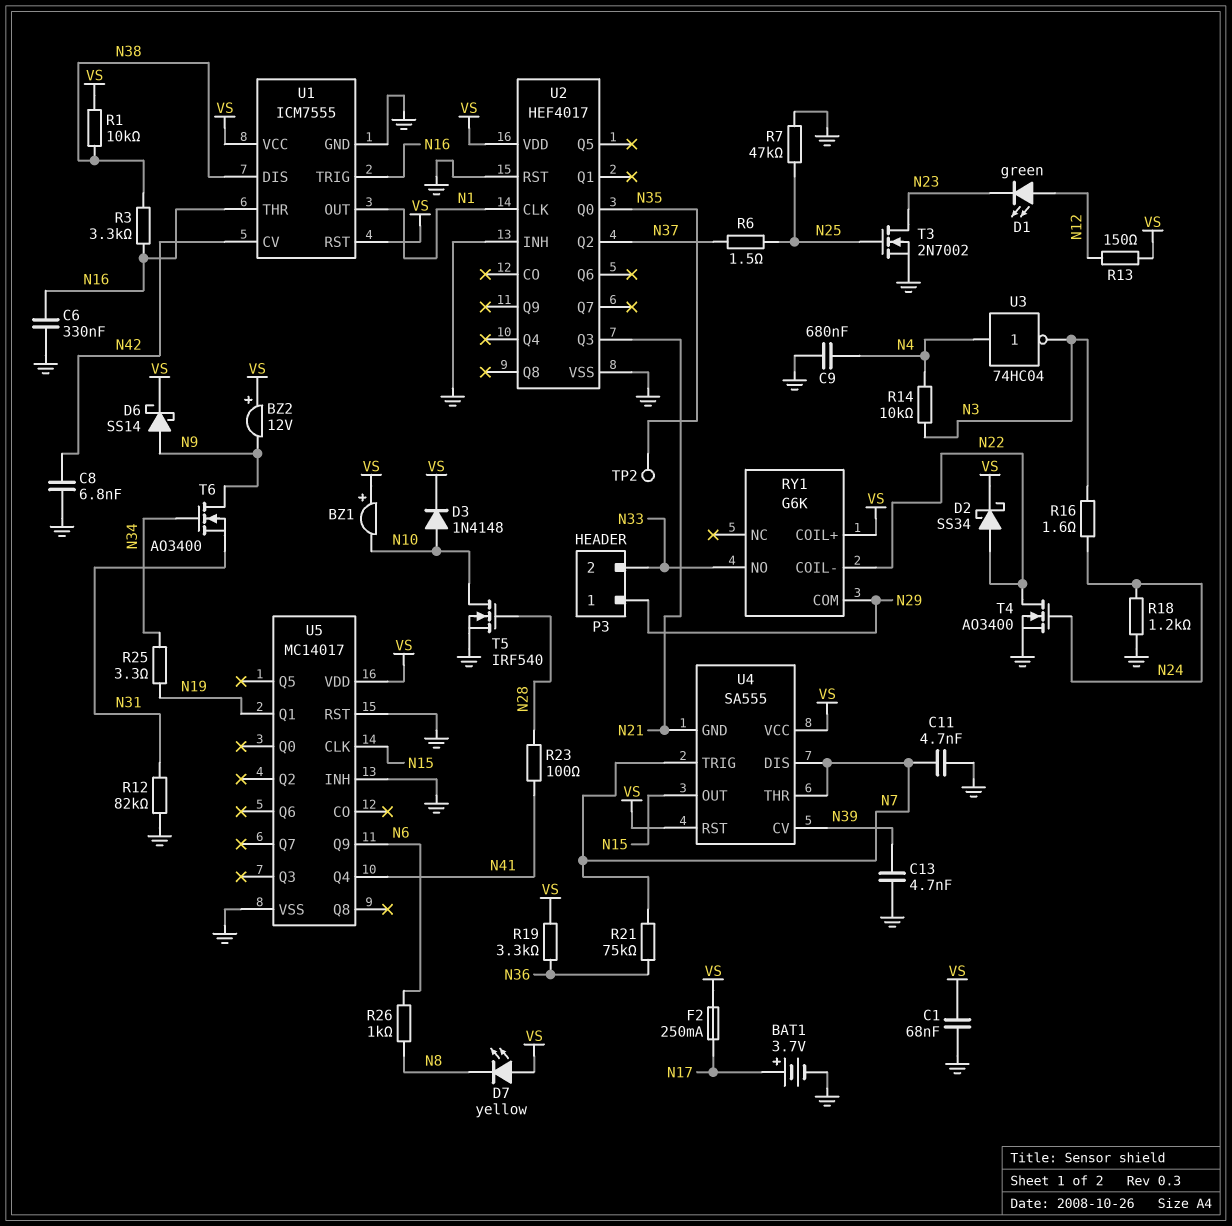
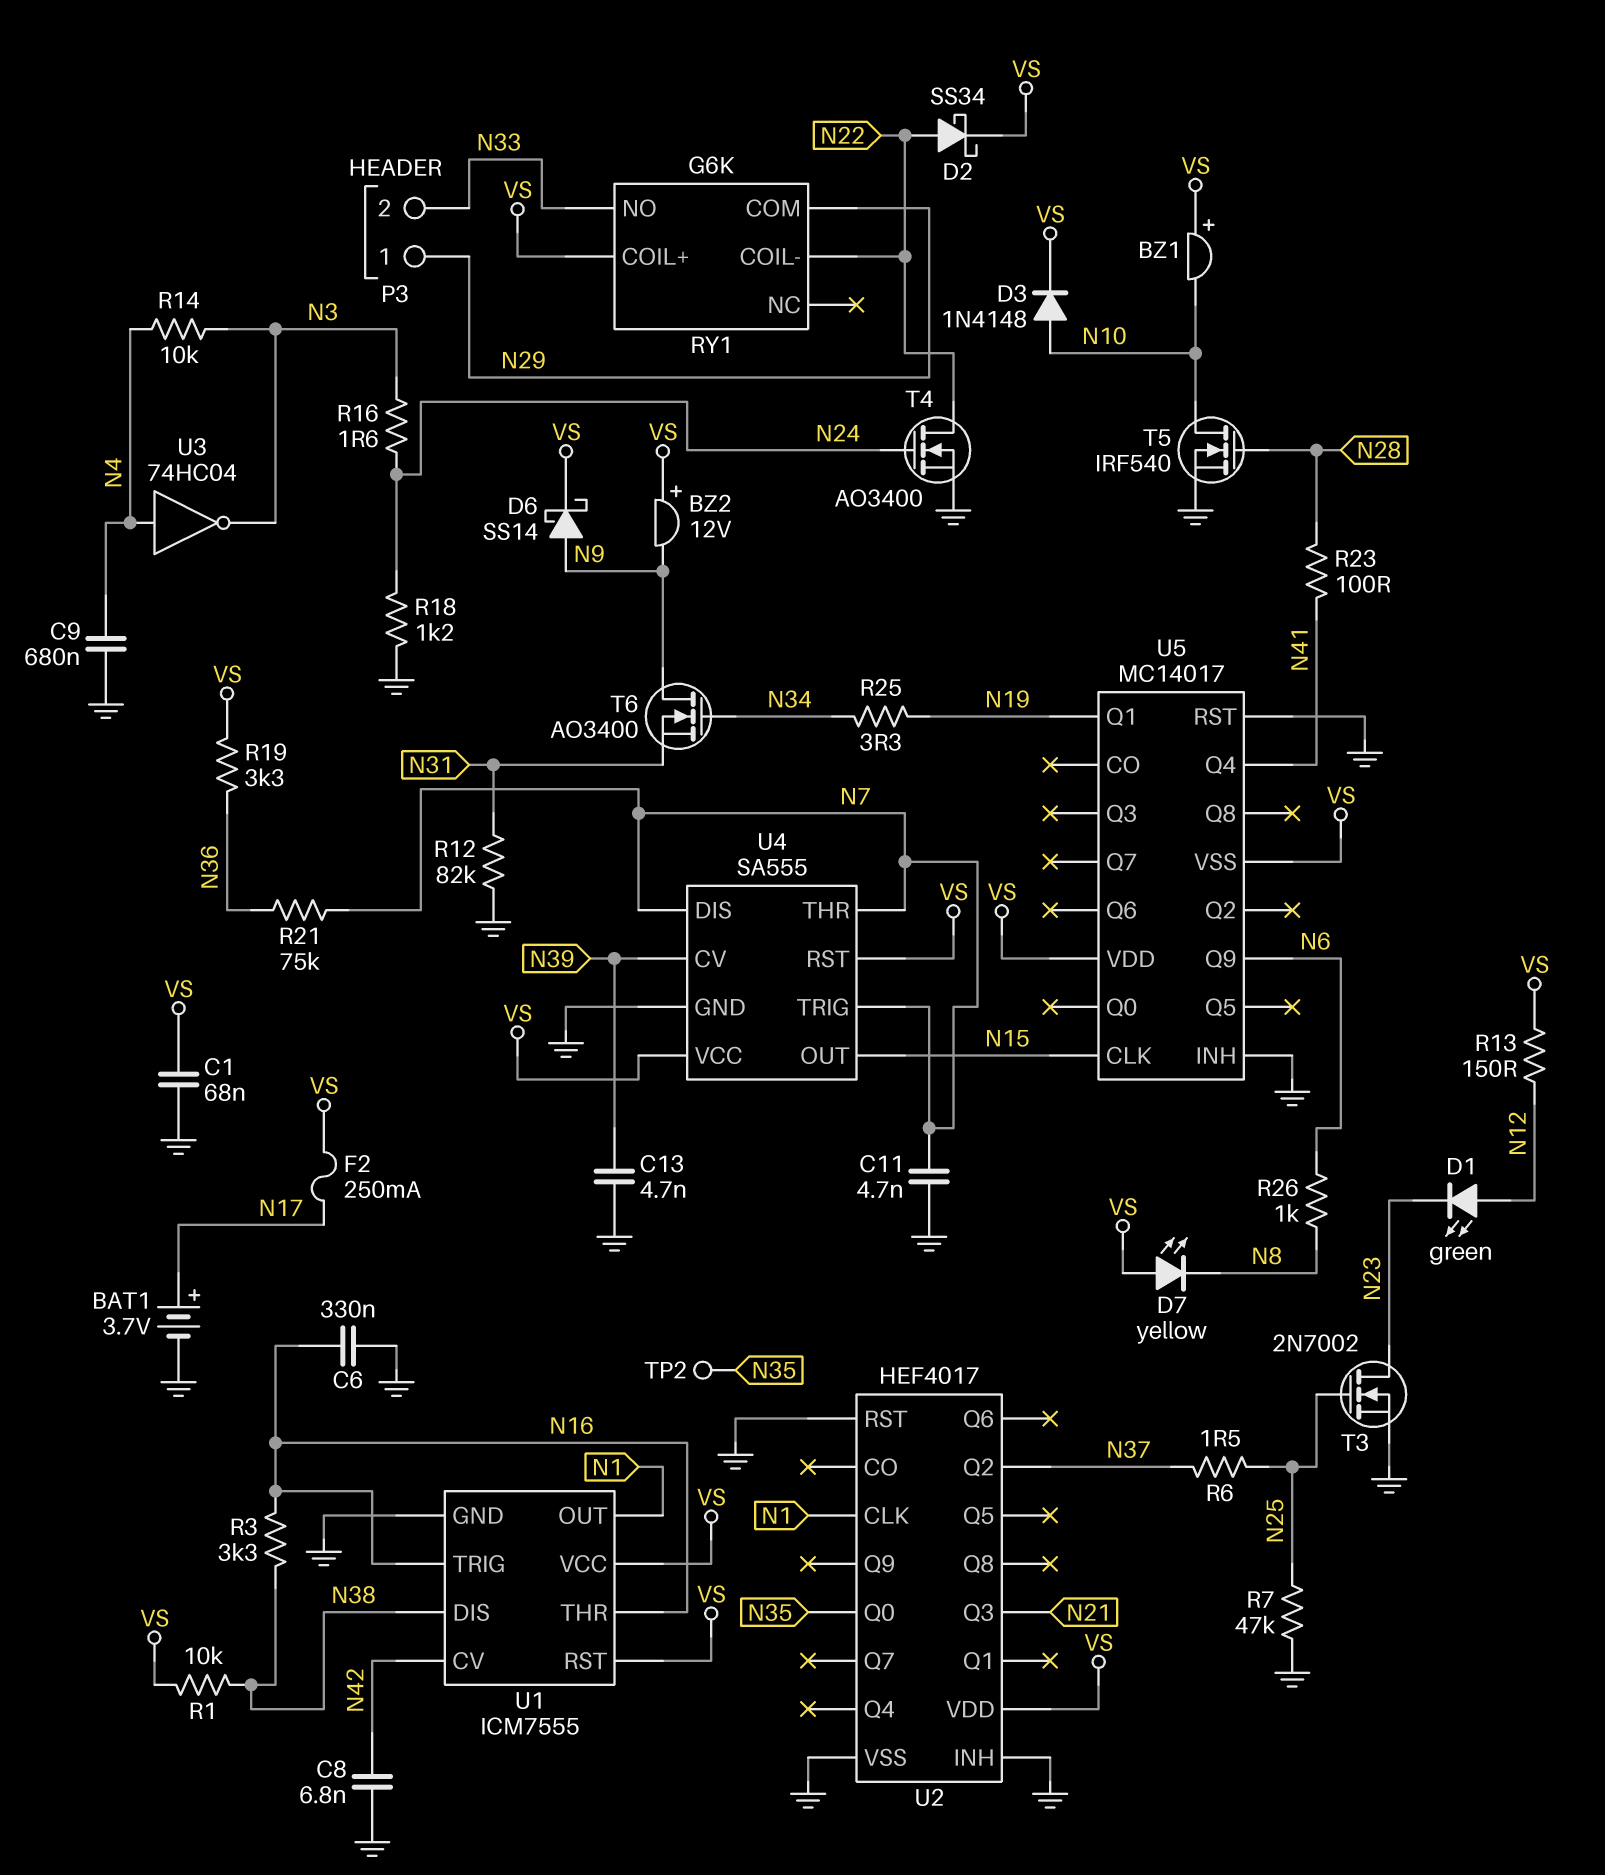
U4 pin GND: N21 -> GND
U5 pin VSS: GND -> VS

